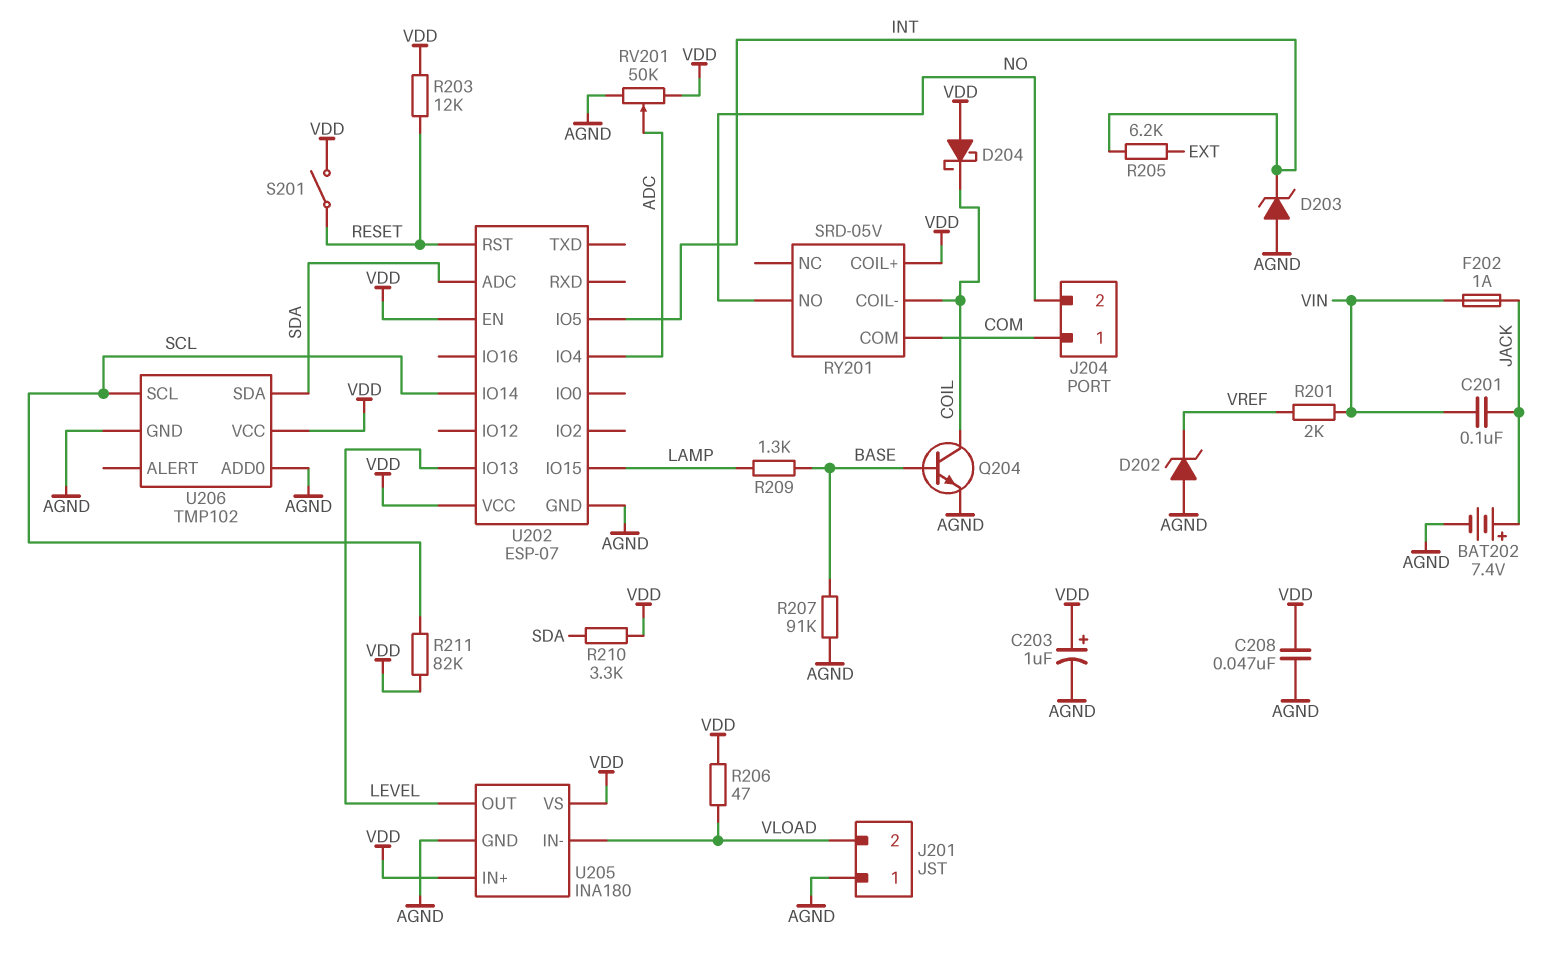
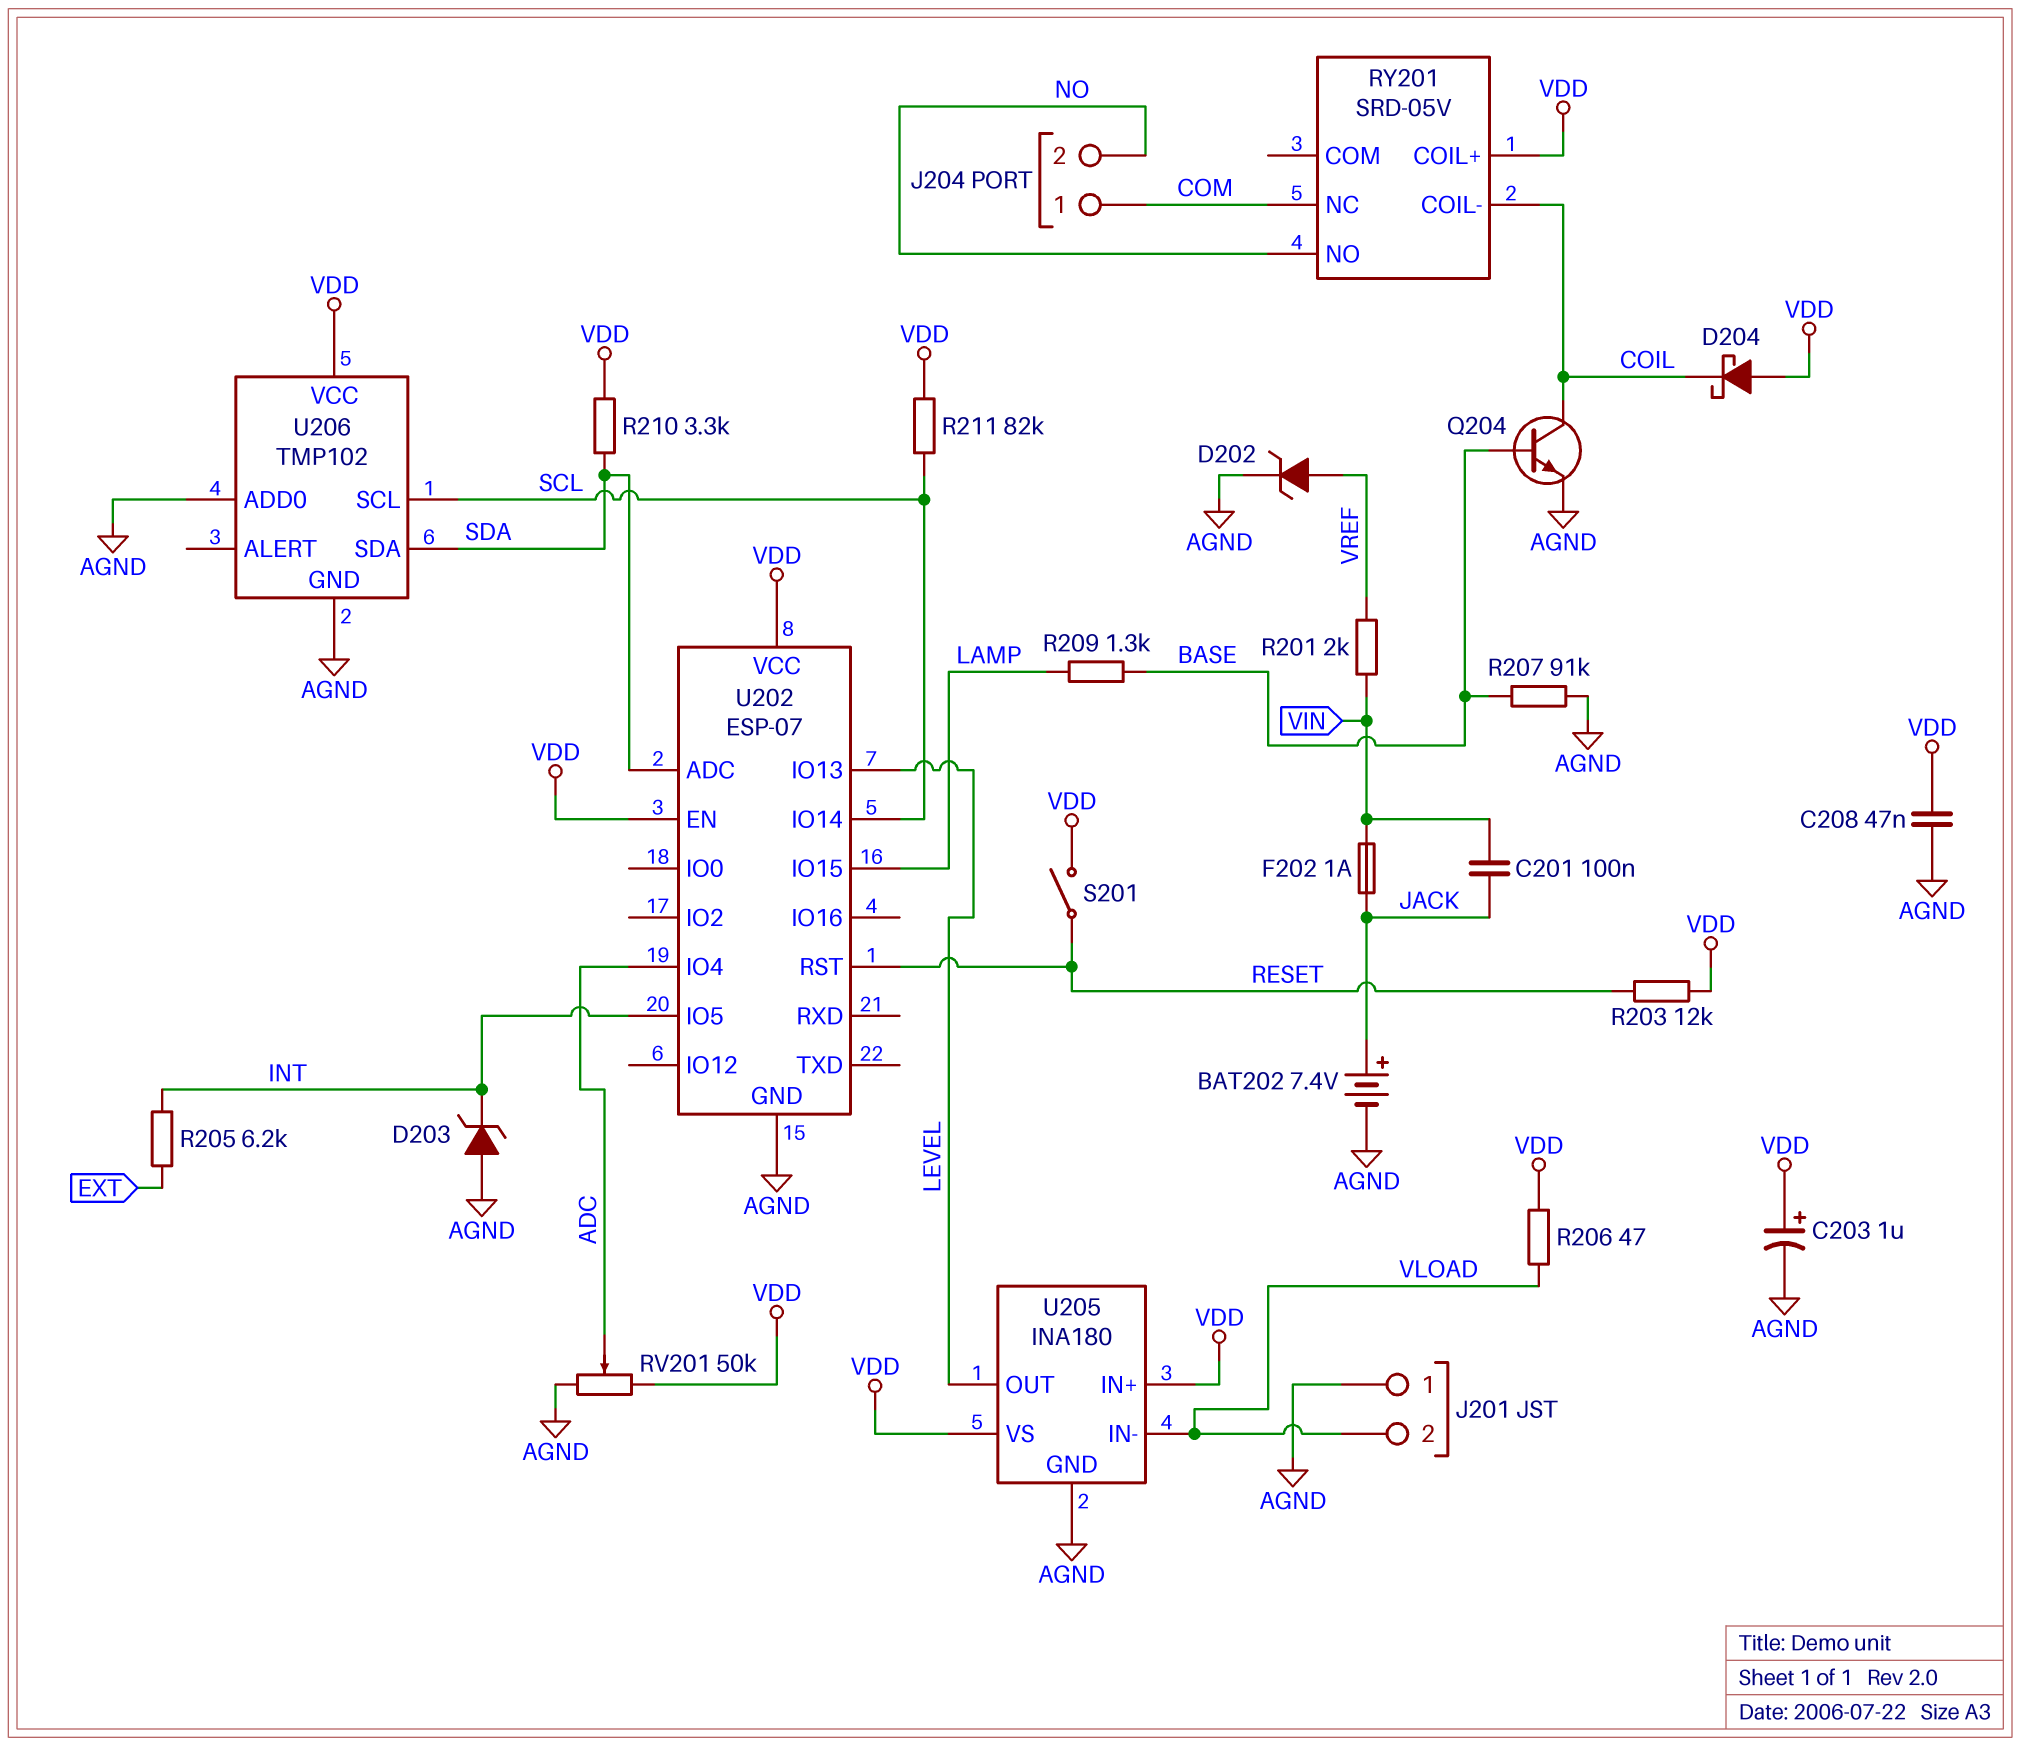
D202: zener (A AGND, K VREF) -> zener (A VREF, K AGND)
RY201 pin COM: COM -> none
RY201 pin NC: none -> COM

